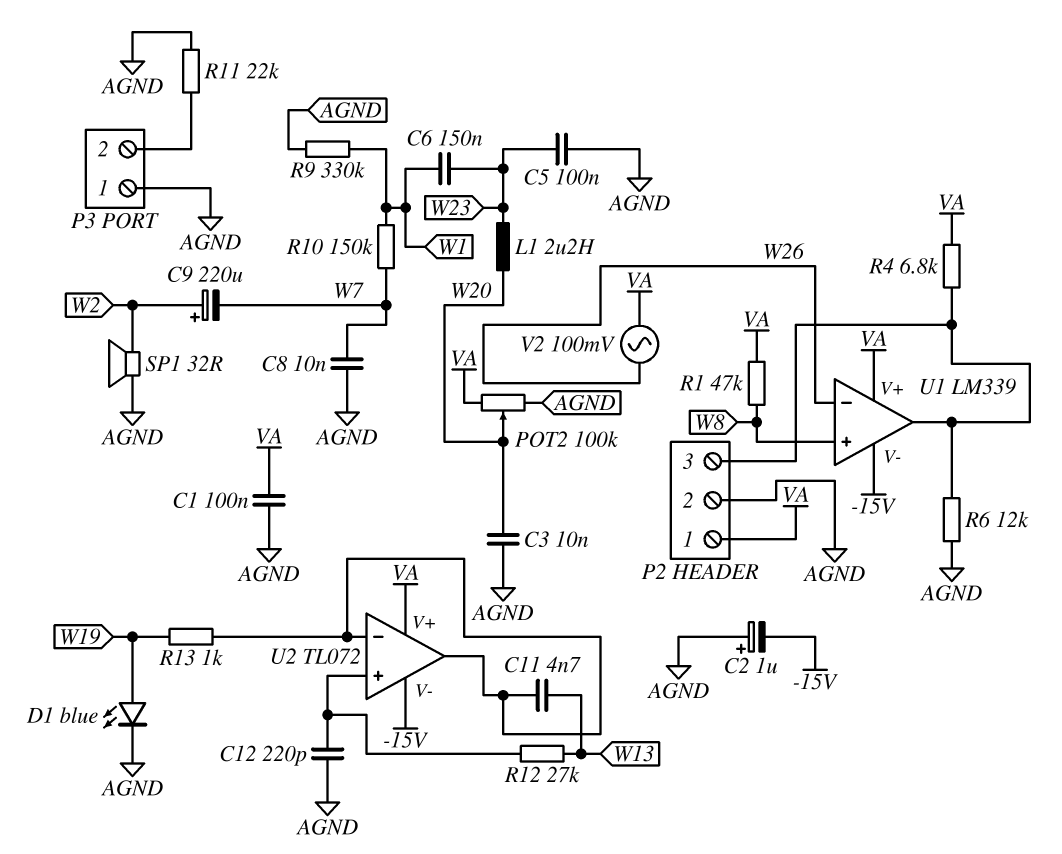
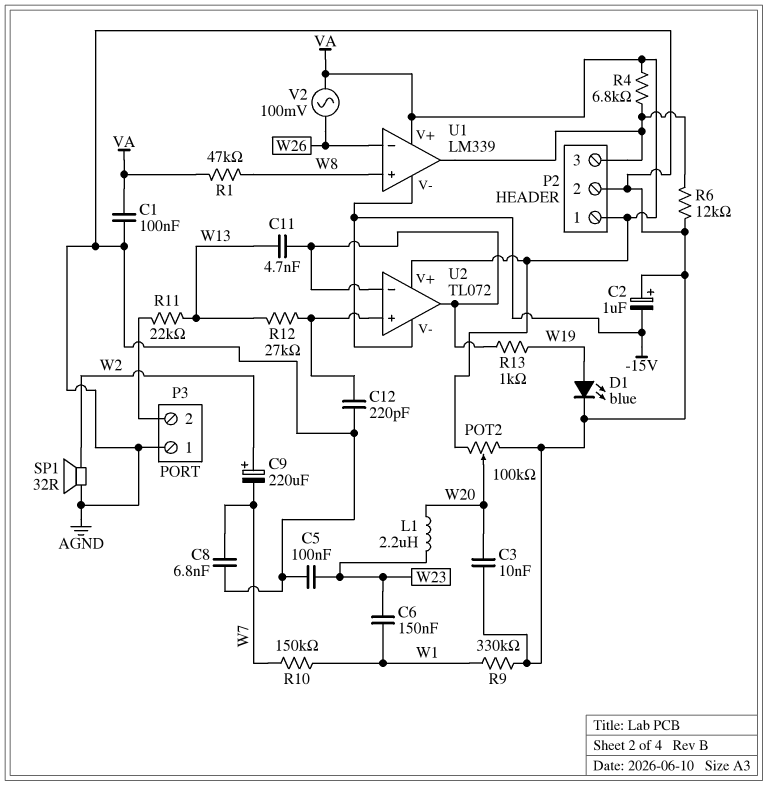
C8: 10nF (AGND, W7) -> 6.8nF (AGND, W7)
R11: 22k (AGND, P3/2) -> 22k (P3/2, W13)

